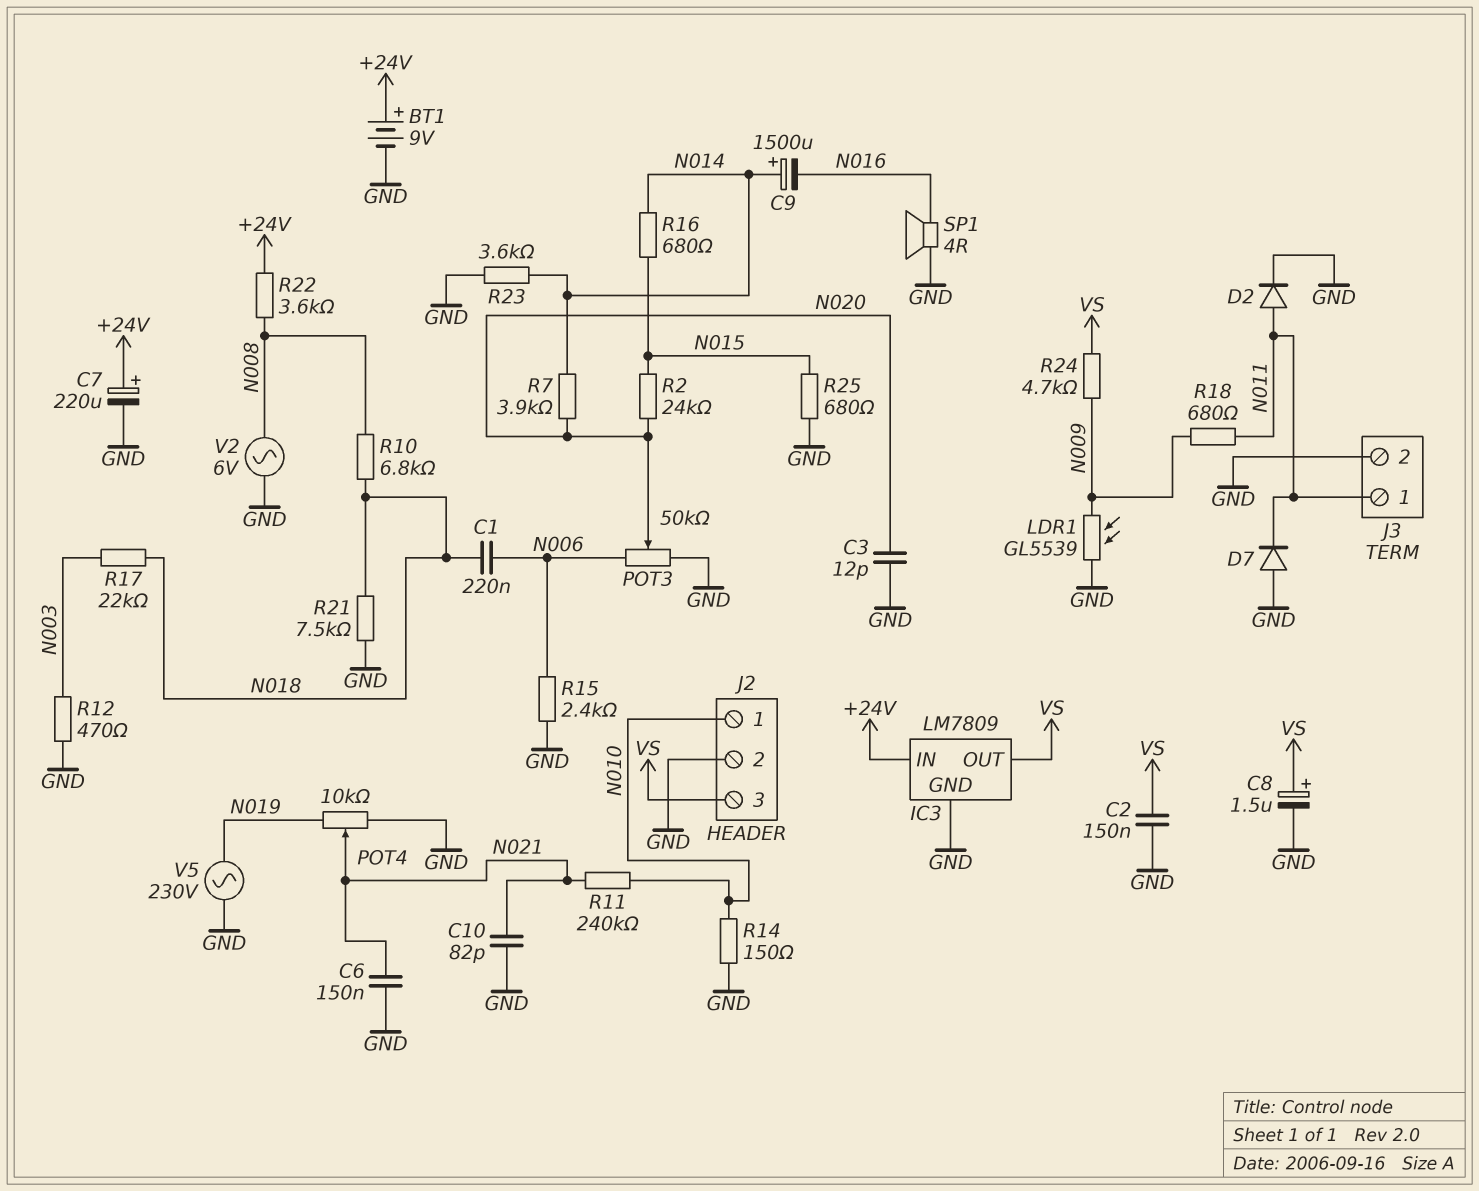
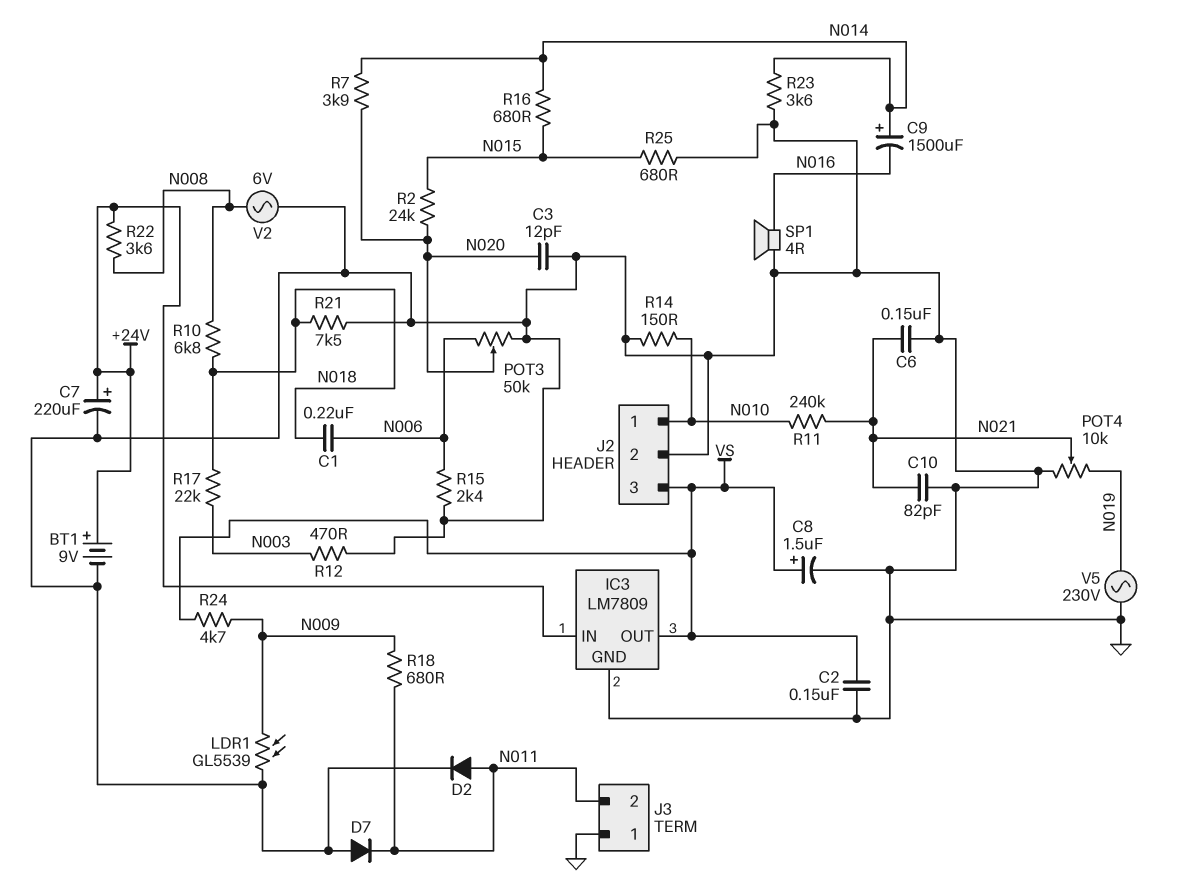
J3 pin 1: N011 -> GND
J3 pin 2: GND -> N011

